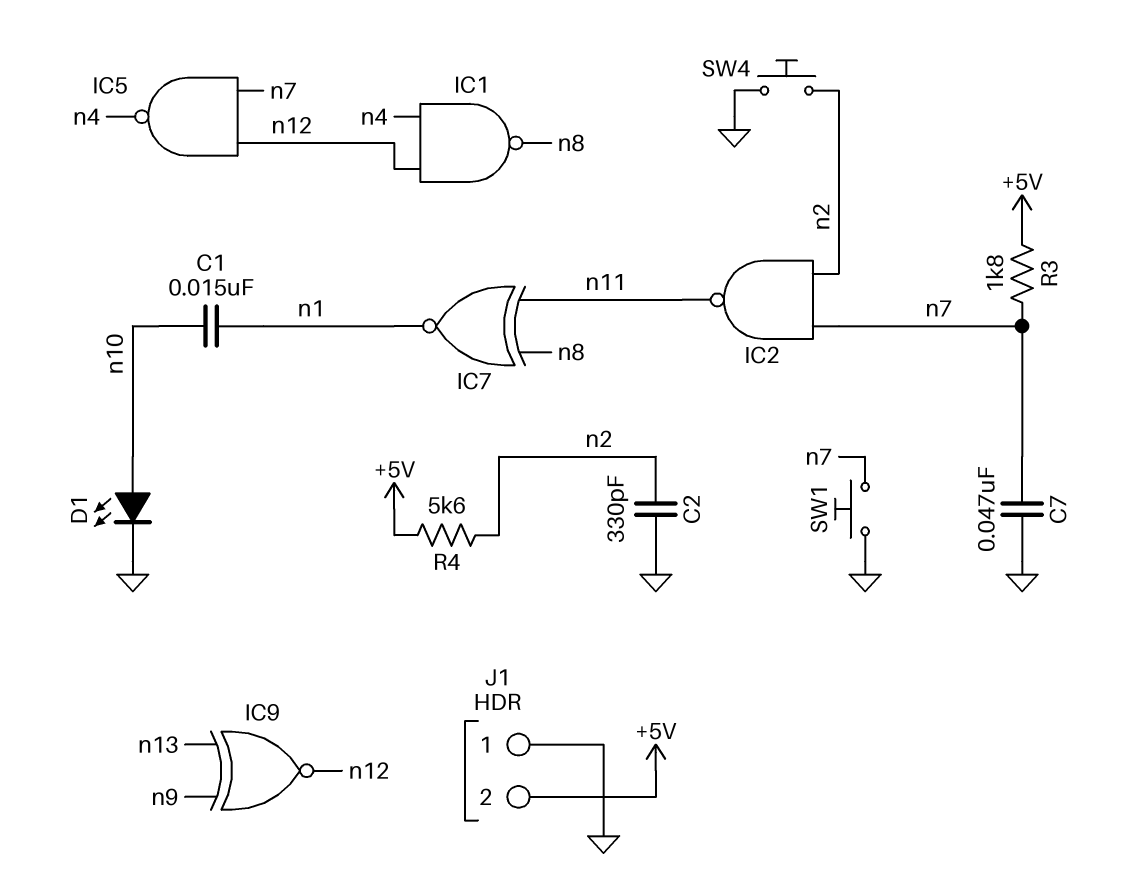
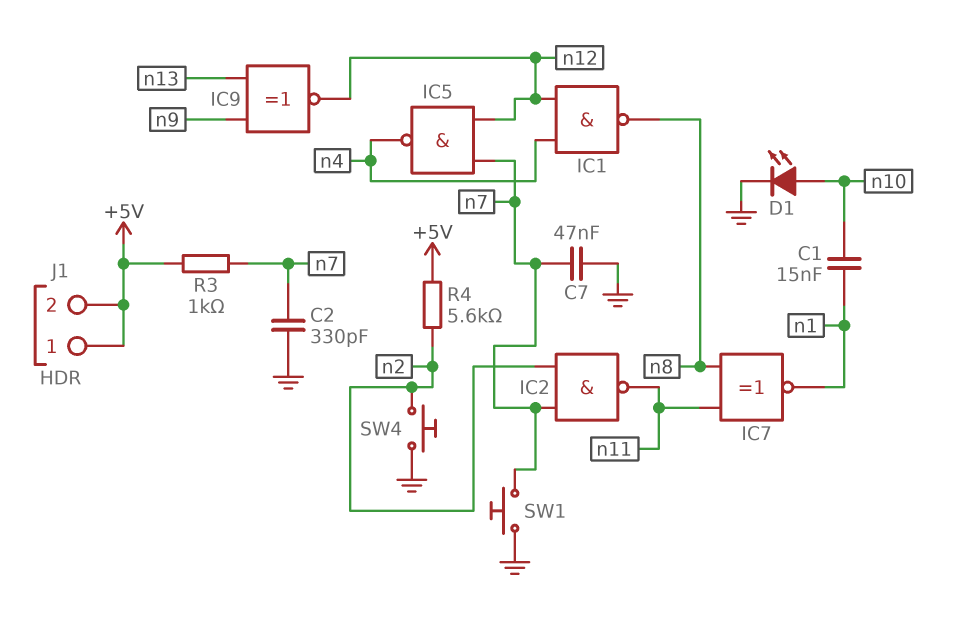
C2: 330pF (GND, n2) -> 330pF (GND, n7)
J1 pin 1: GND -> +5V
R3: 1.8k (+5V, n7) -> 1k (+5V, n7)

